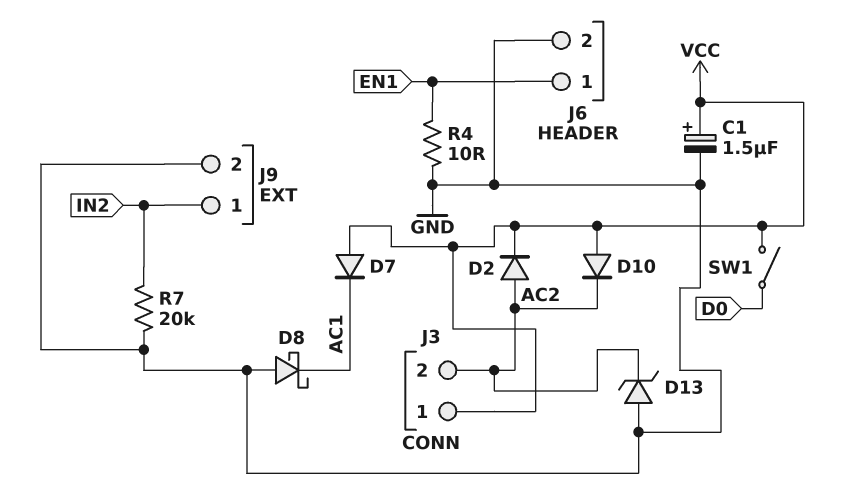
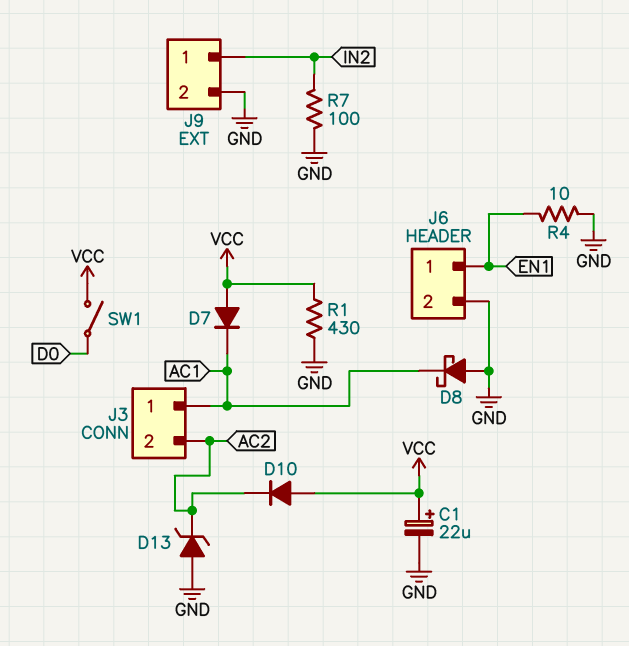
C1: 1.5uF (plus VCC, minus GND) -> 22uF (plus VCC, minus GND)
D2: diode (A AC2, K VCC) -> none
J3 pin 1: VCC -> AC1
R1: none -> 430 (GND, VCC)
R7: 20k (GND, IN2) -> 100 (GND, IN2)

